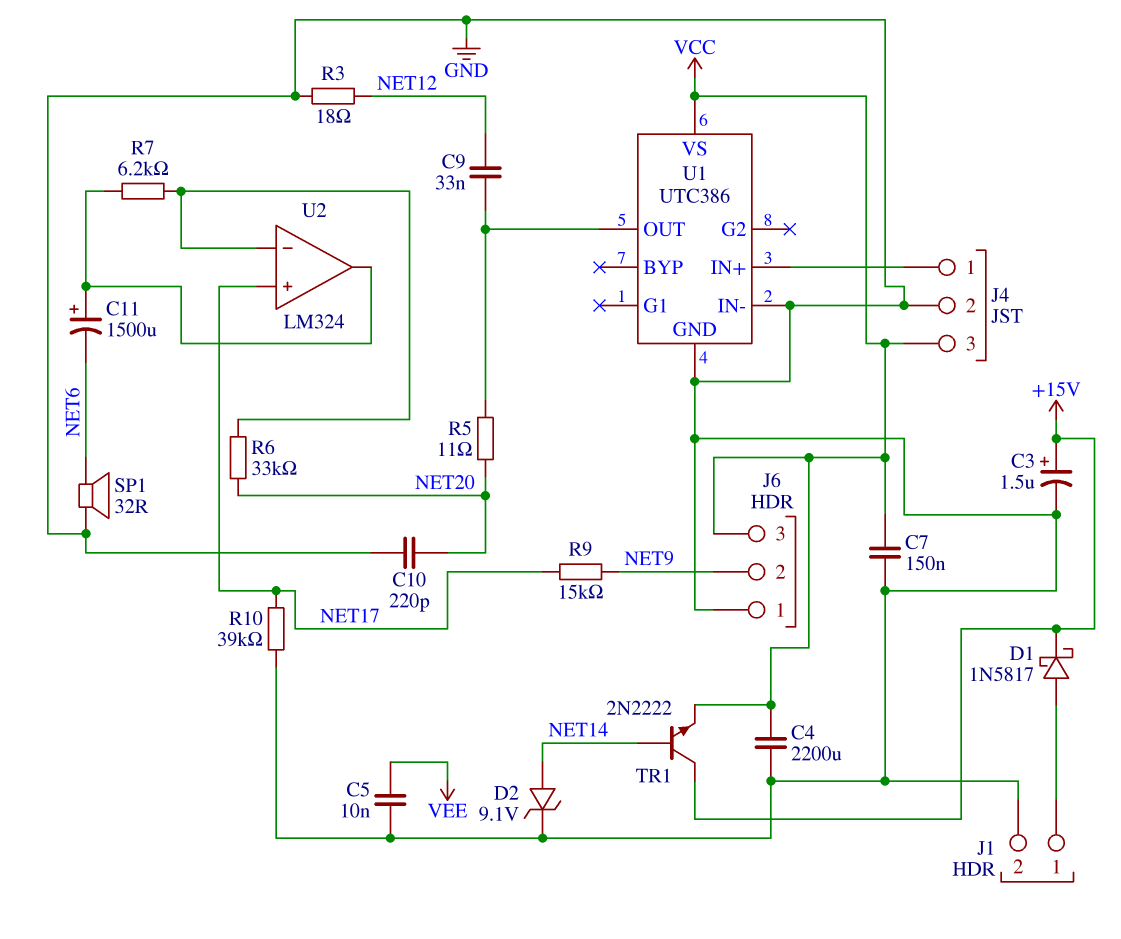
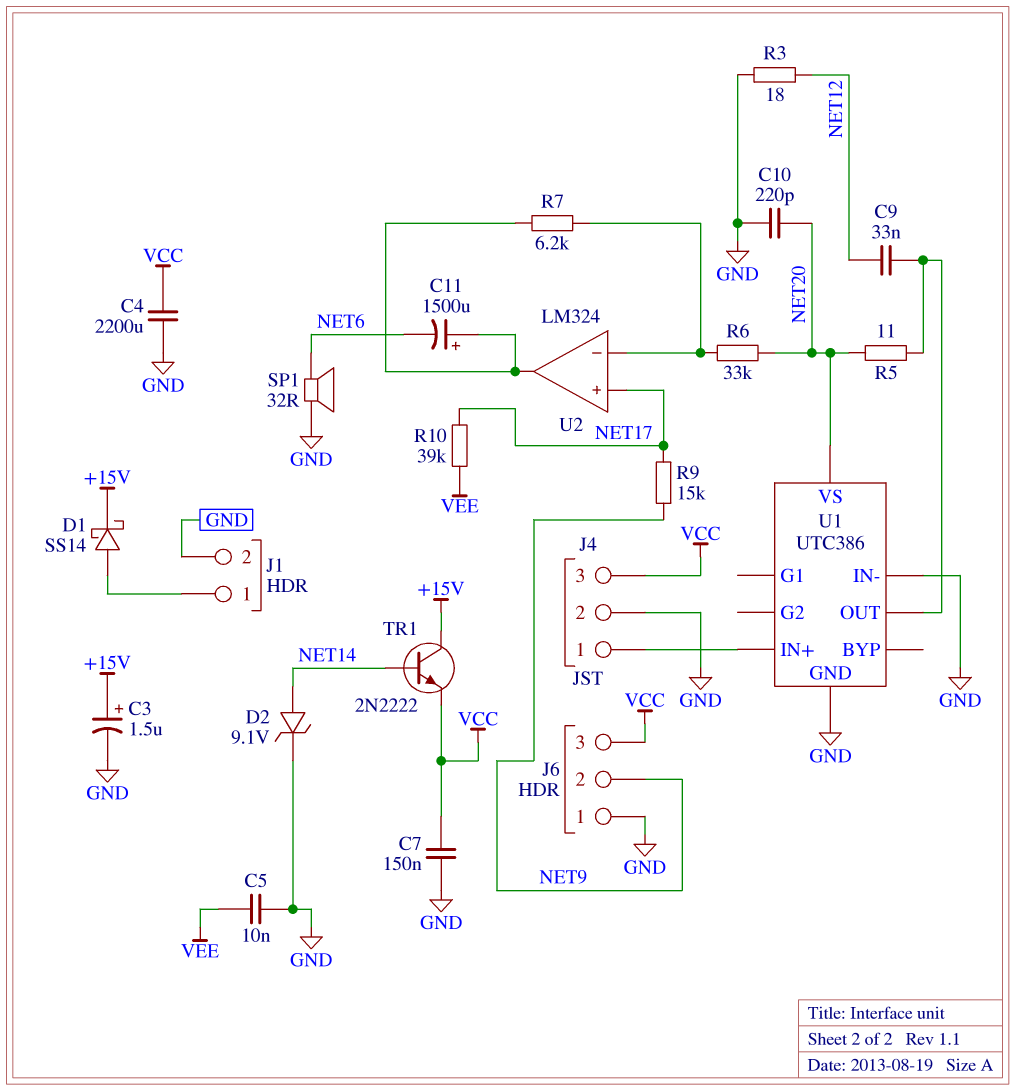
D1: schottky 1N5817 (A J1/1, K +15V) -> schottky SS14 (A J1/1, K +15V)
R10: 39k (GND, NET17) -> 39k (NET17, VEE)
U1 pin VS: VCC -> NET20

